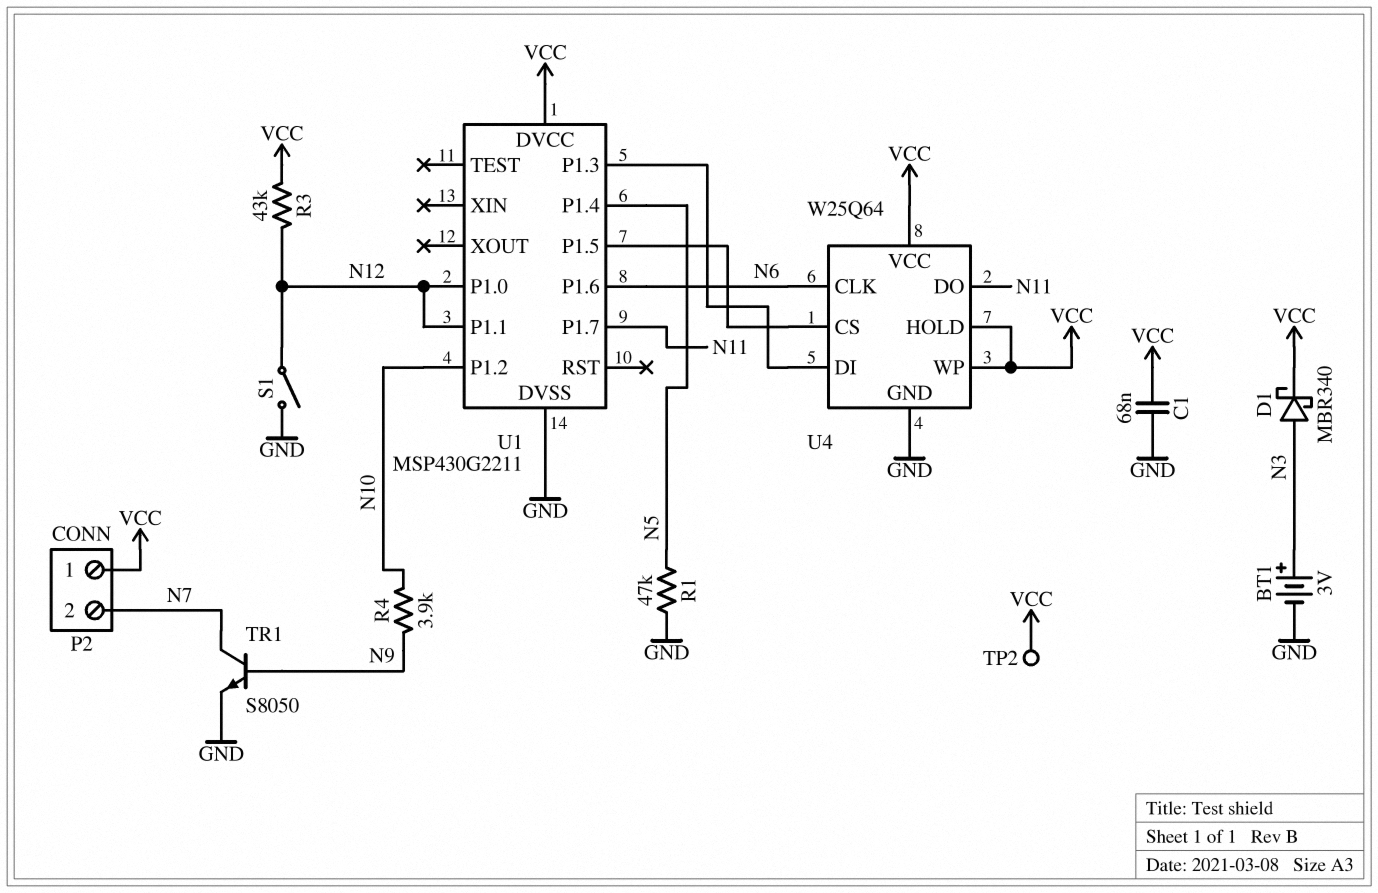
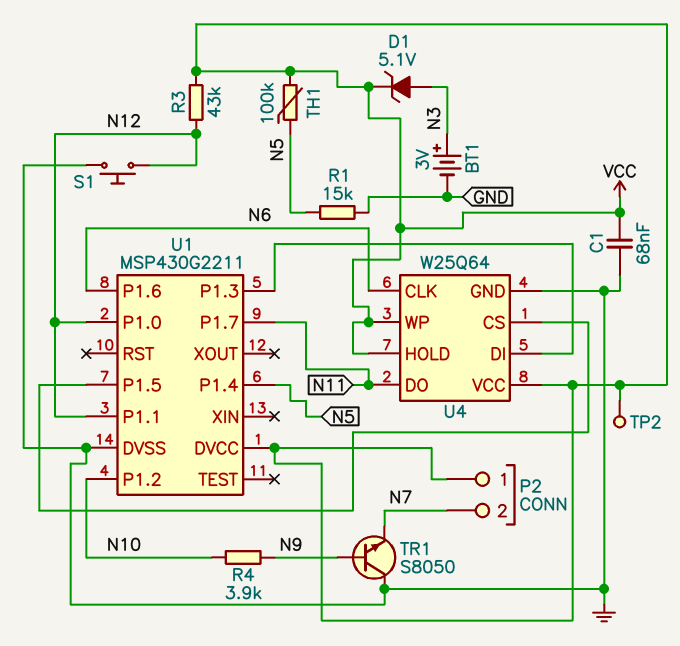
D1: schottky MBR340 (A N3, K VCC) -> zener 5.1V (A N3, K VCC)
R1: 47k (GND, N5) -> 15k (GND, N5)
S1: switch (GND, N12) -> button (GND, N12)
TH1: none -> 100k (N5, VCC)
TR1: NPN S8050 (B N9, C N7, E GND) -> NPN S8050 (B N9, C GND, E N7)

